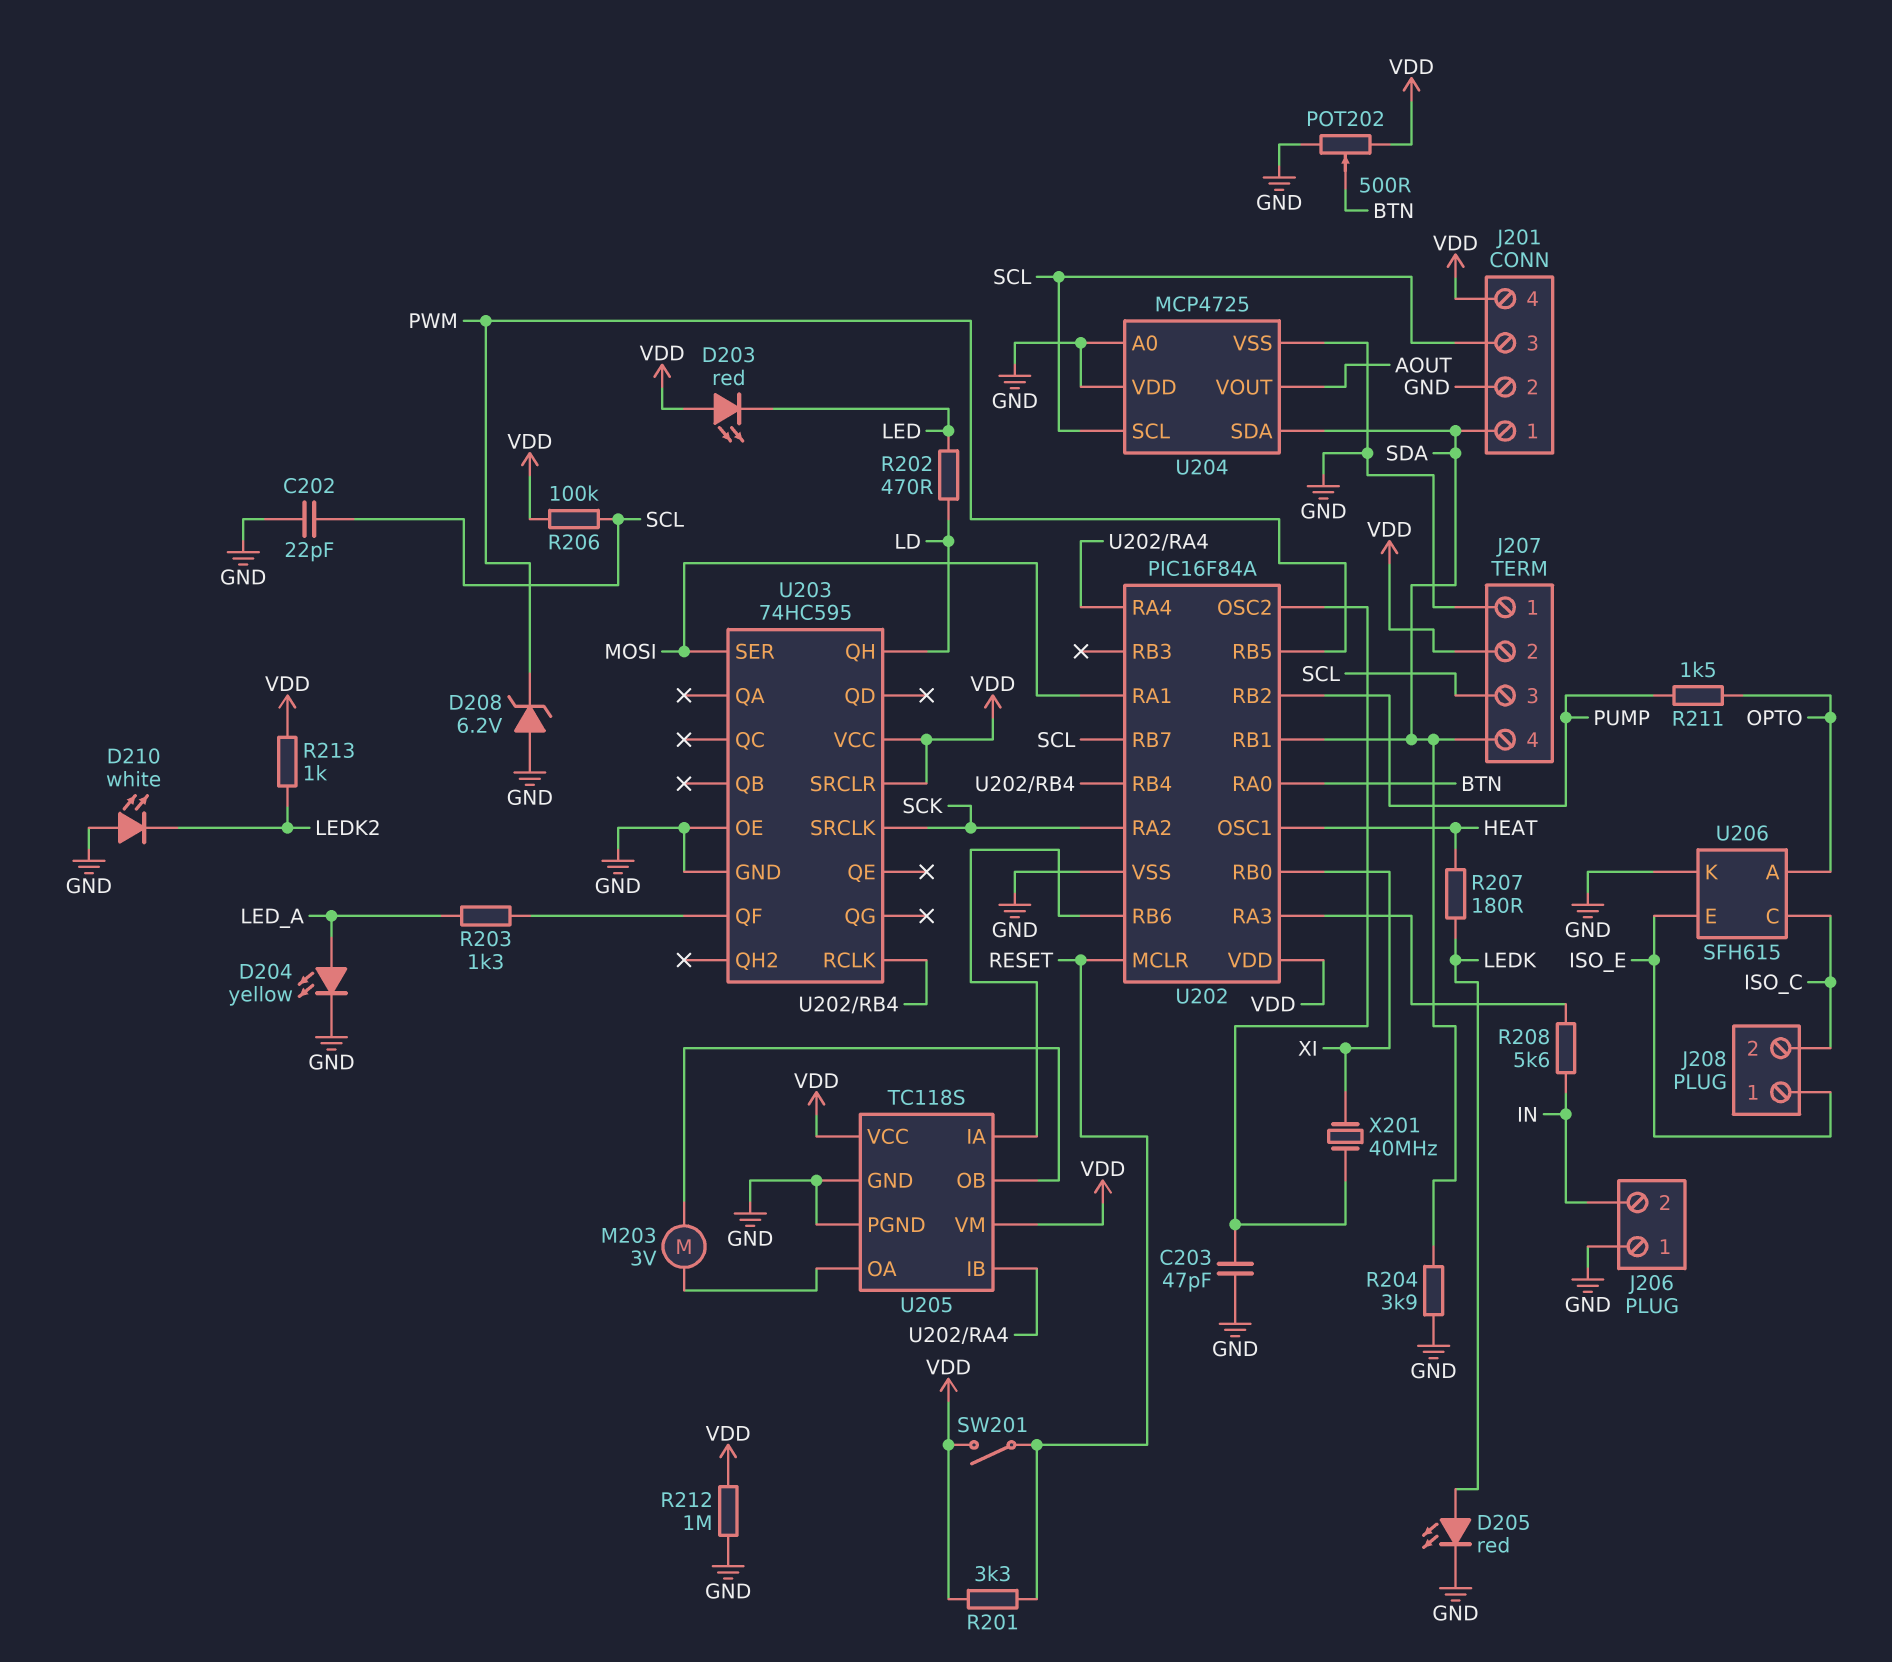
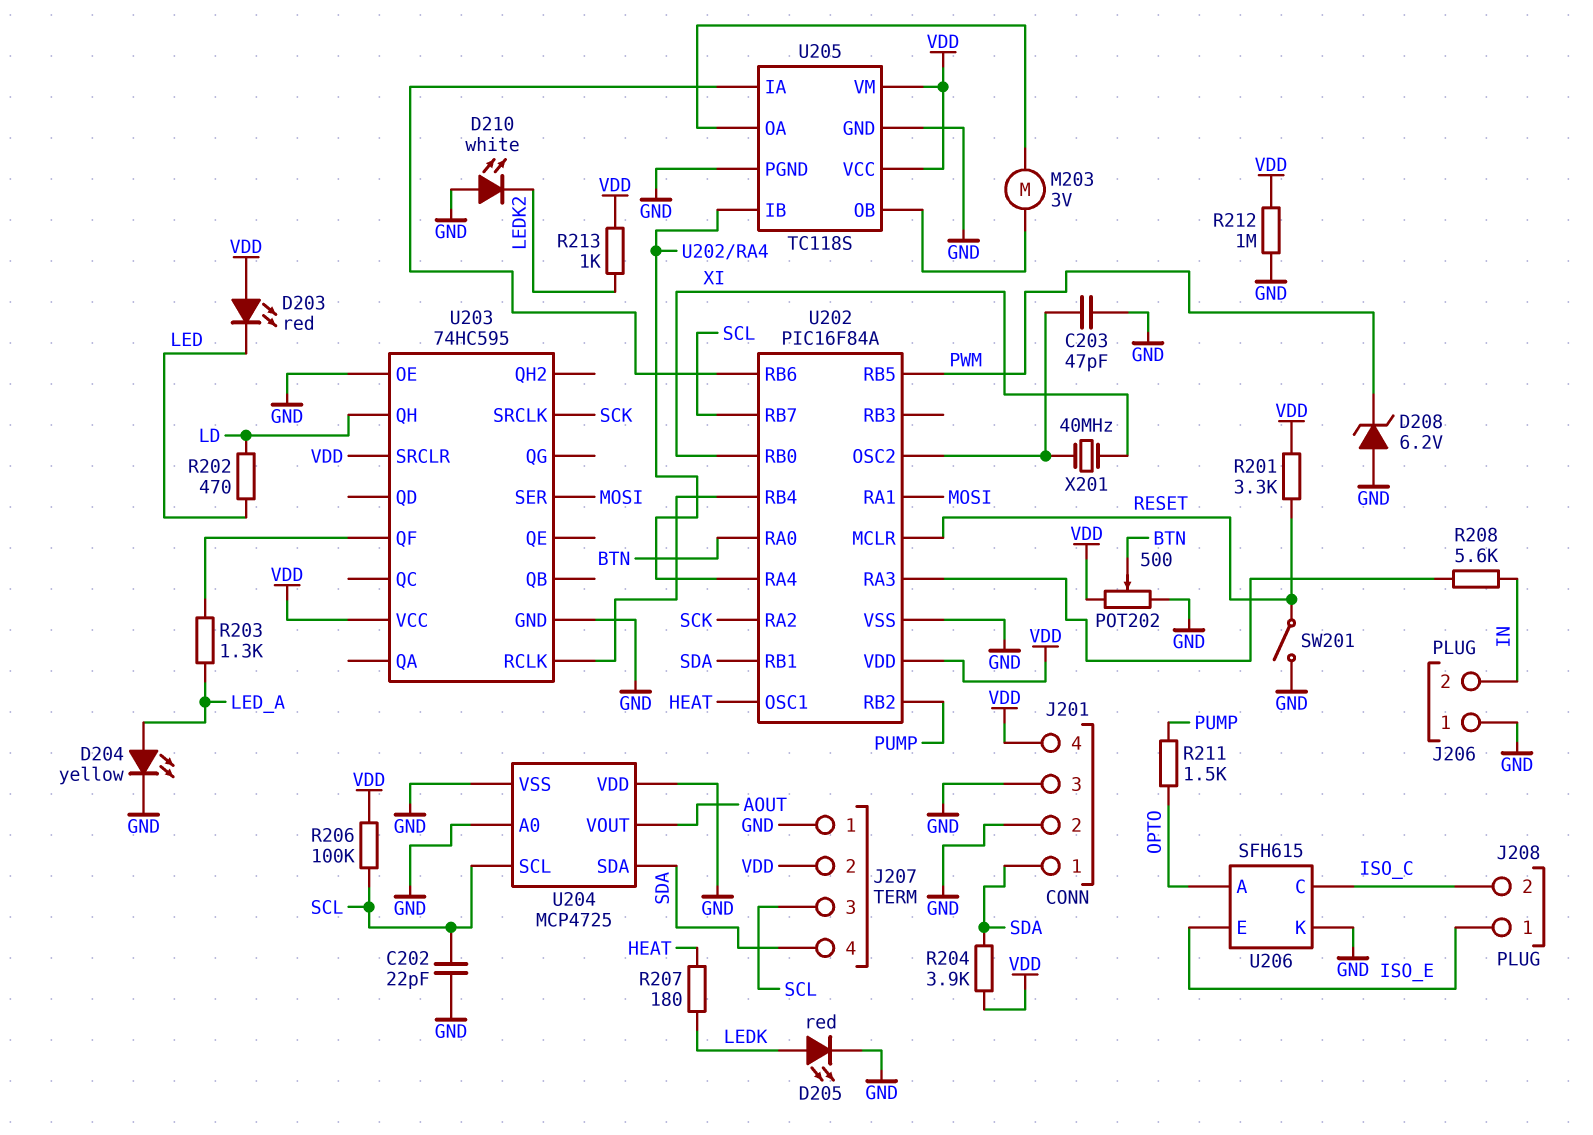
J201 pin 3: SCL -> GND
R204: 3.9k (GND, SDA) -> 3.9k (SDA, VDD)
SW201: switch (RESET, VDD) -> switch (GND, RESET)

